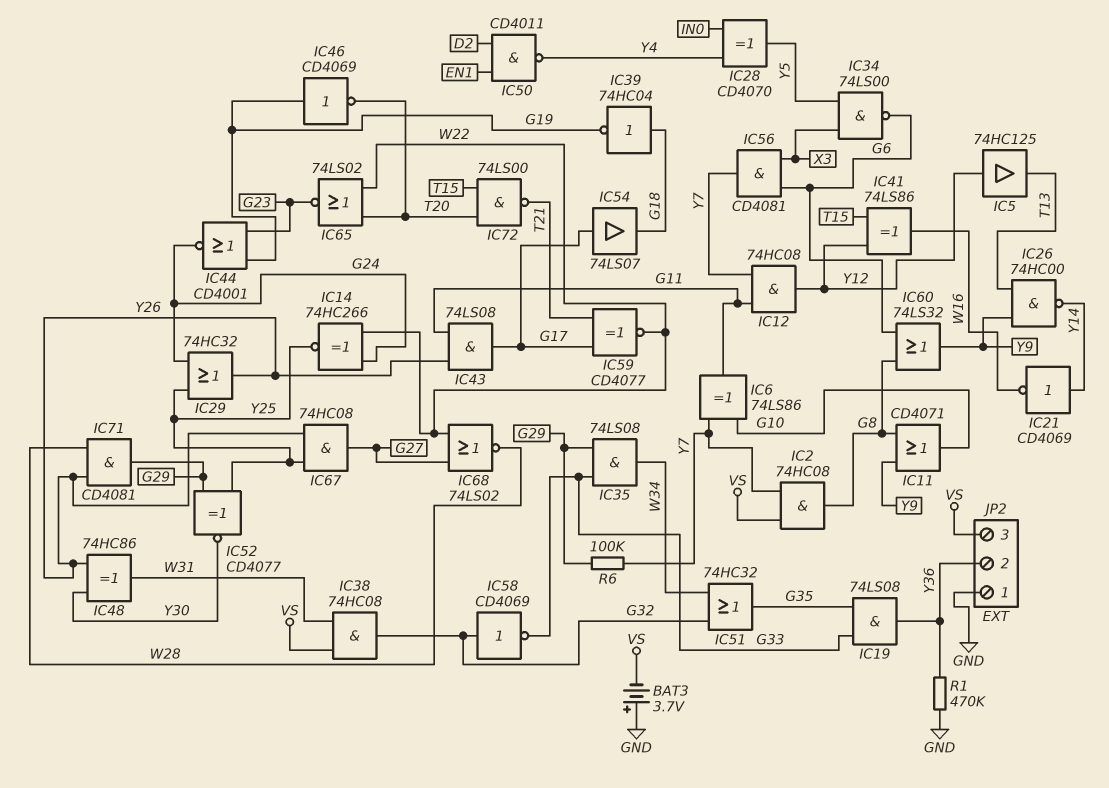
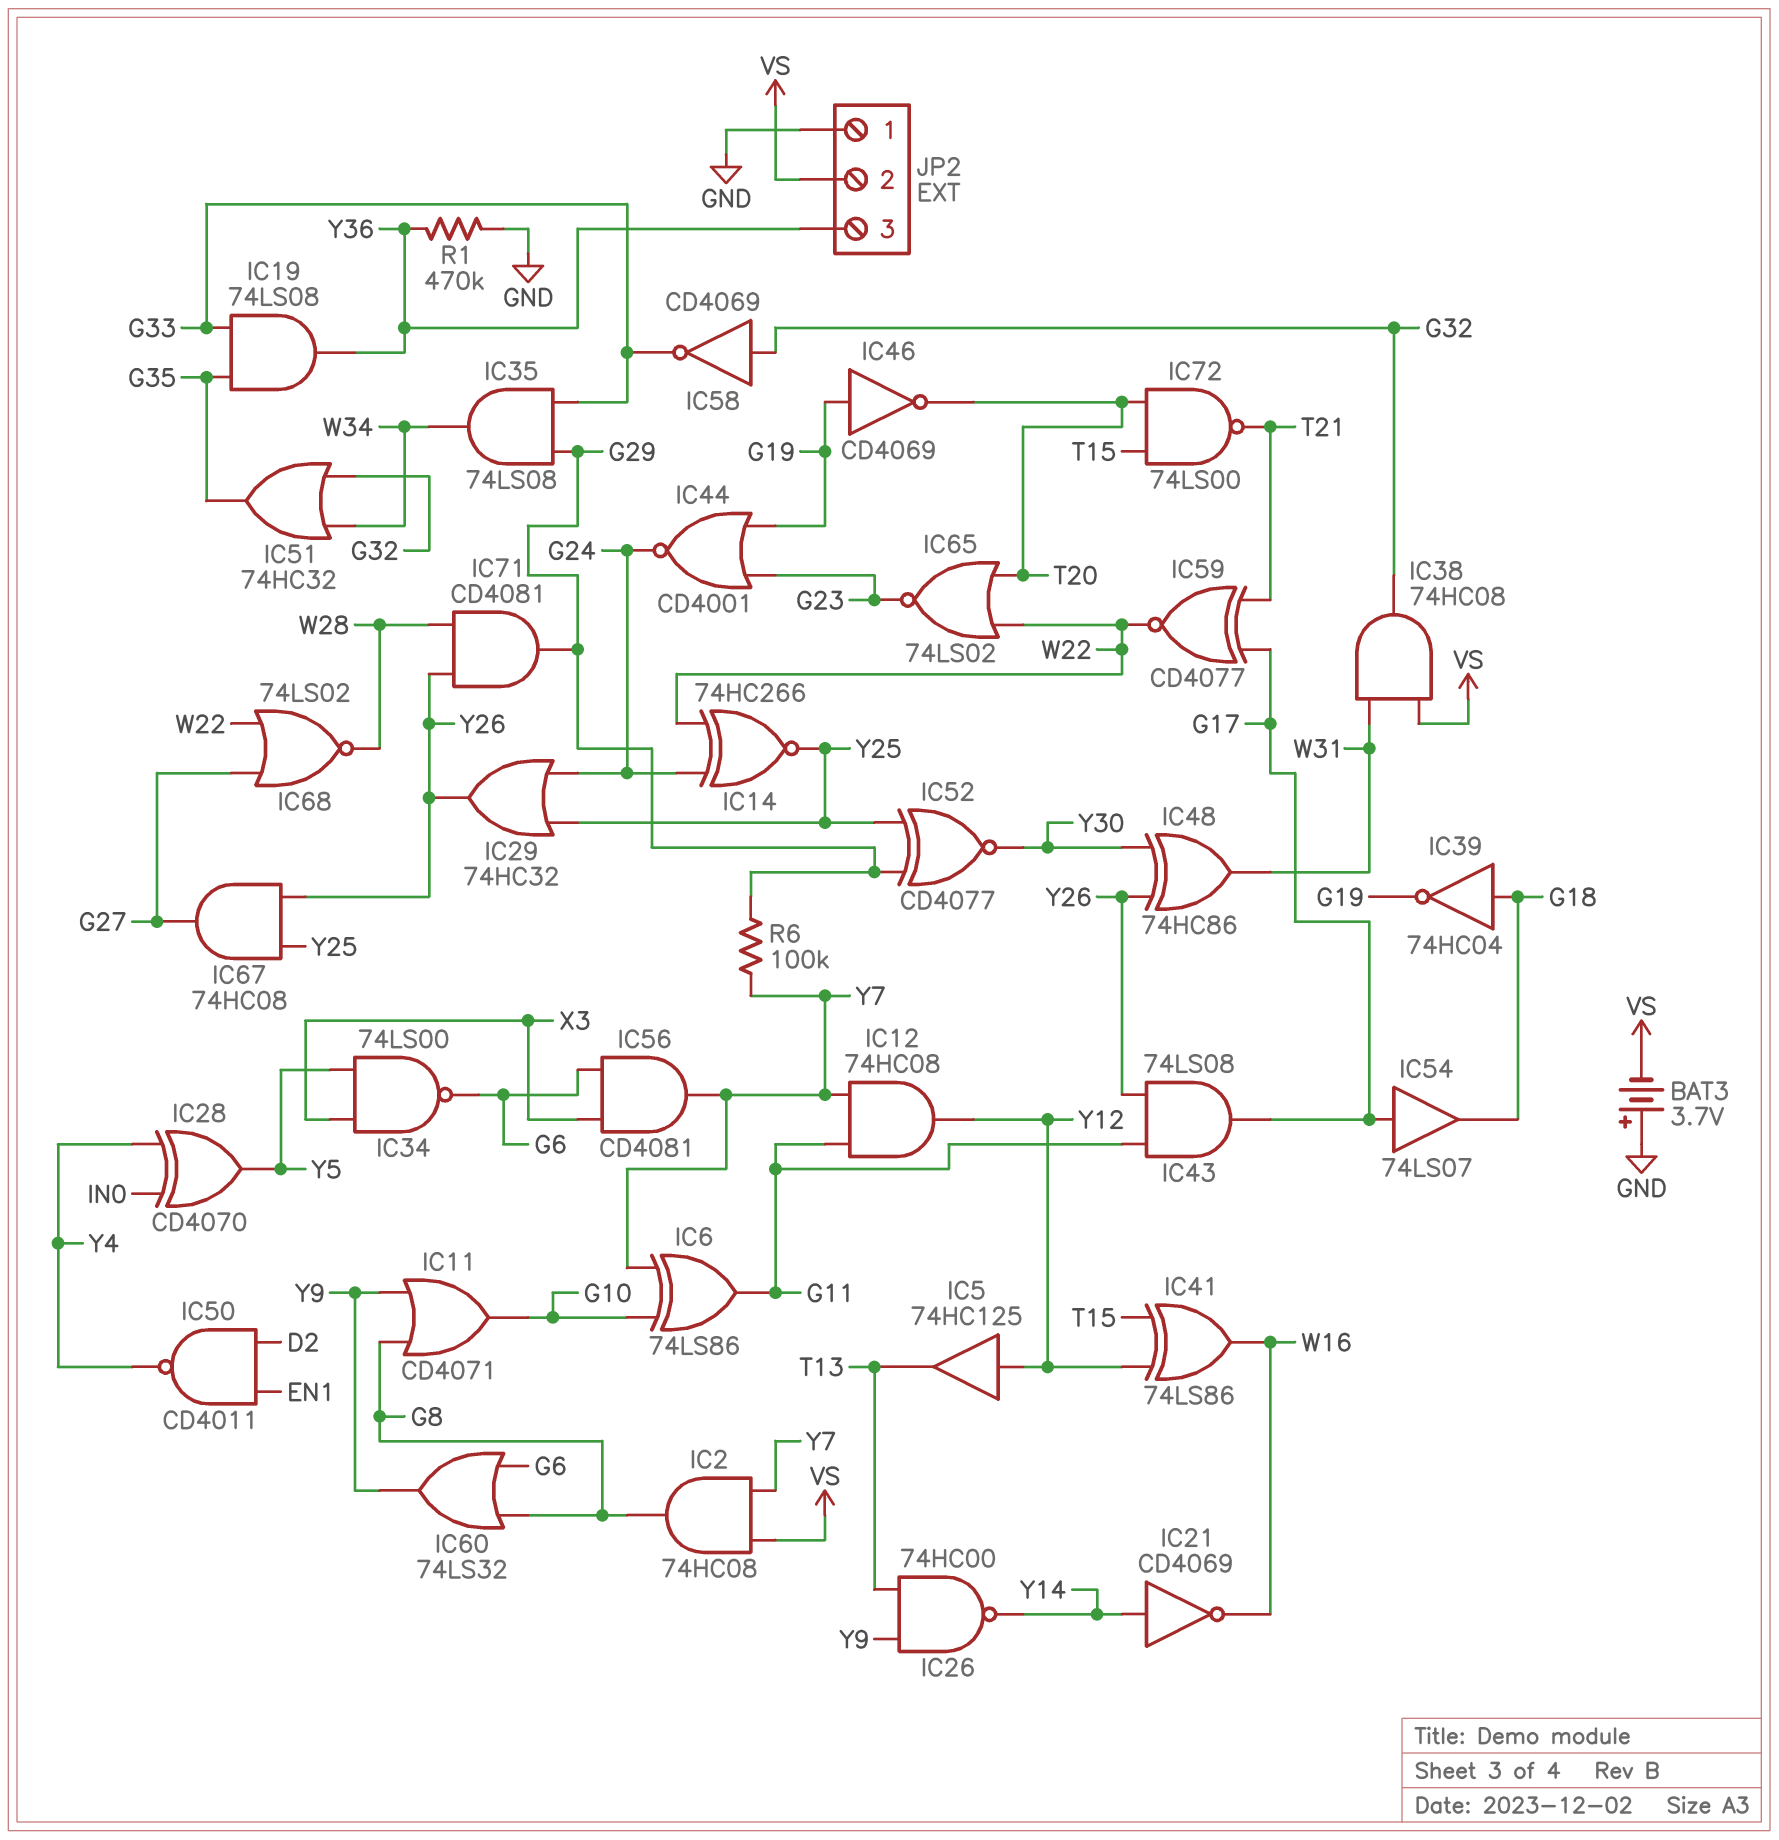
JP2 pin 2: Y36 -> VS
JP2 pin 3: VS -> Y36

